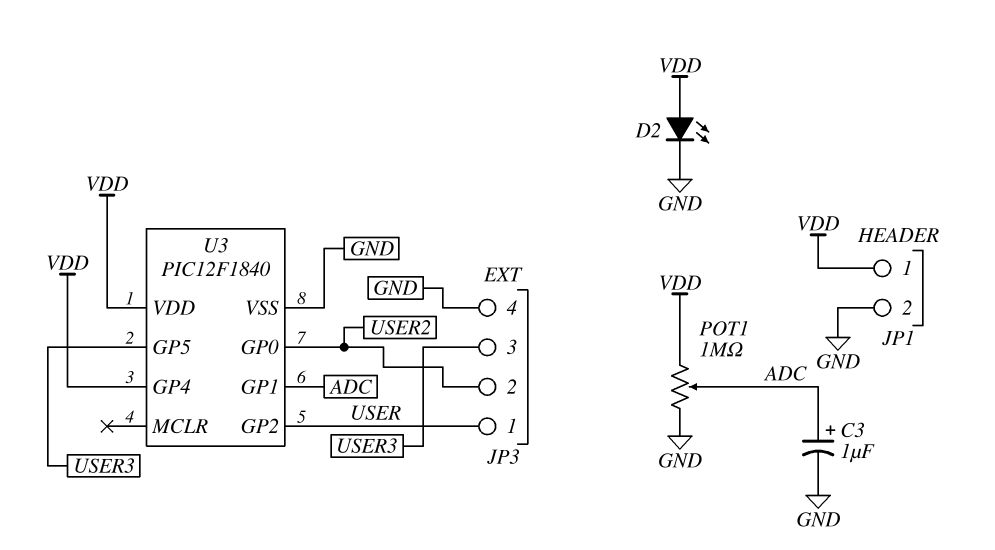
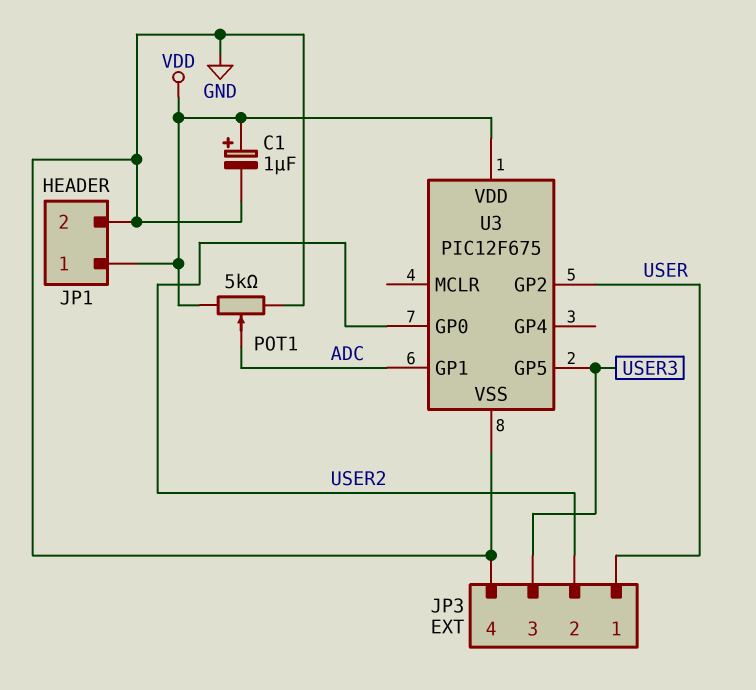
C1: none -> 1uF (plus VDD, minus GND)
C3: 1uF (plus ADC, minus GND) -> none
D2: LED (A VDD, K GND) -> none
POT1: 1M (GND, VDD, wiper ADC) -> 5k (GND, VDD, wiper ADC)
U3: PIC12F1840 -> PIC12F675
U3 pin GP4: VDD -> none

